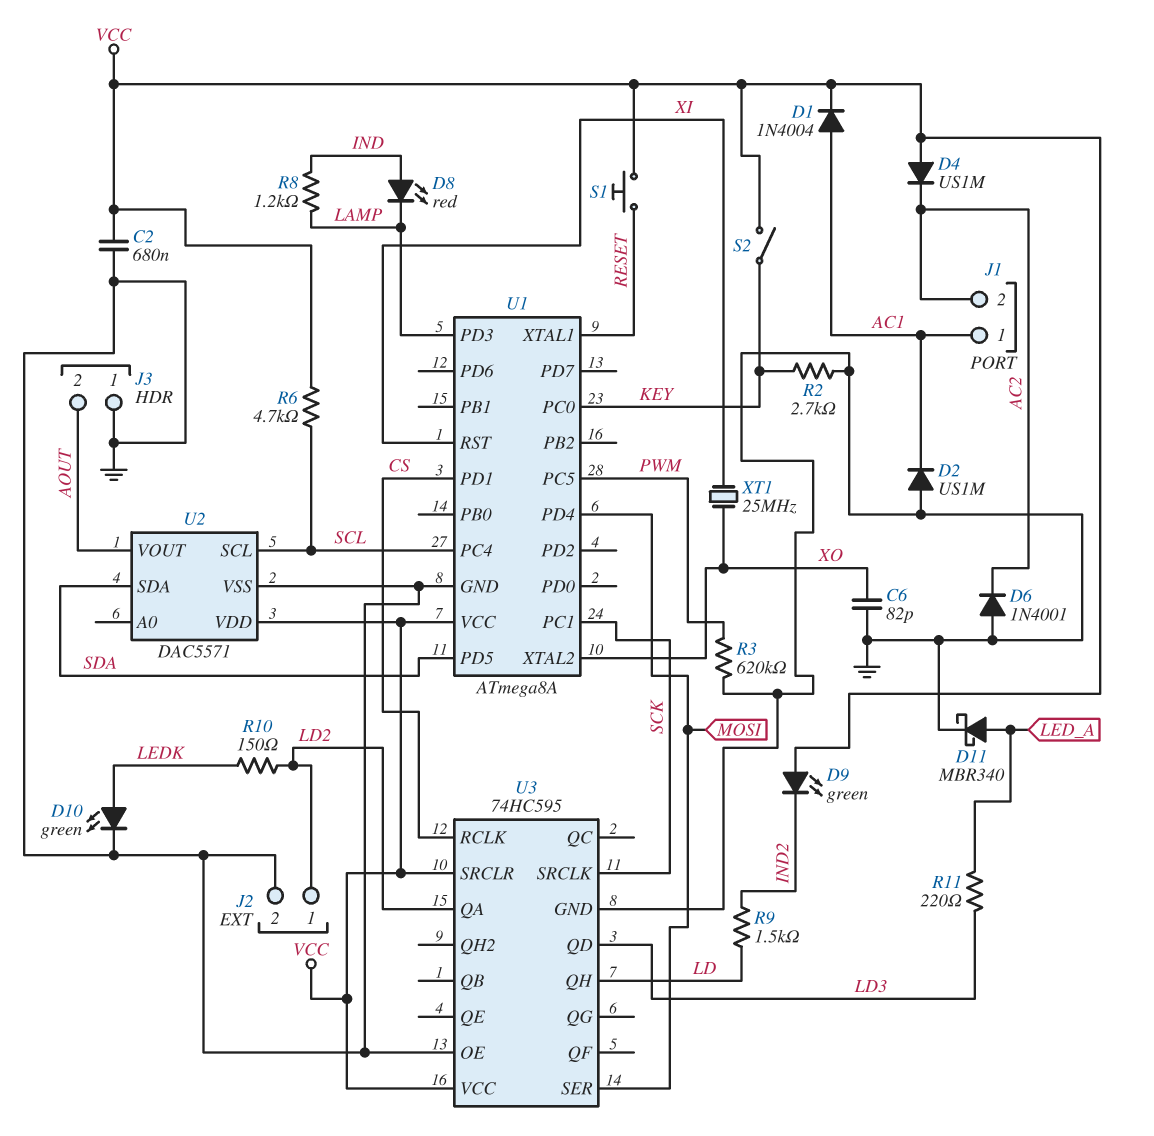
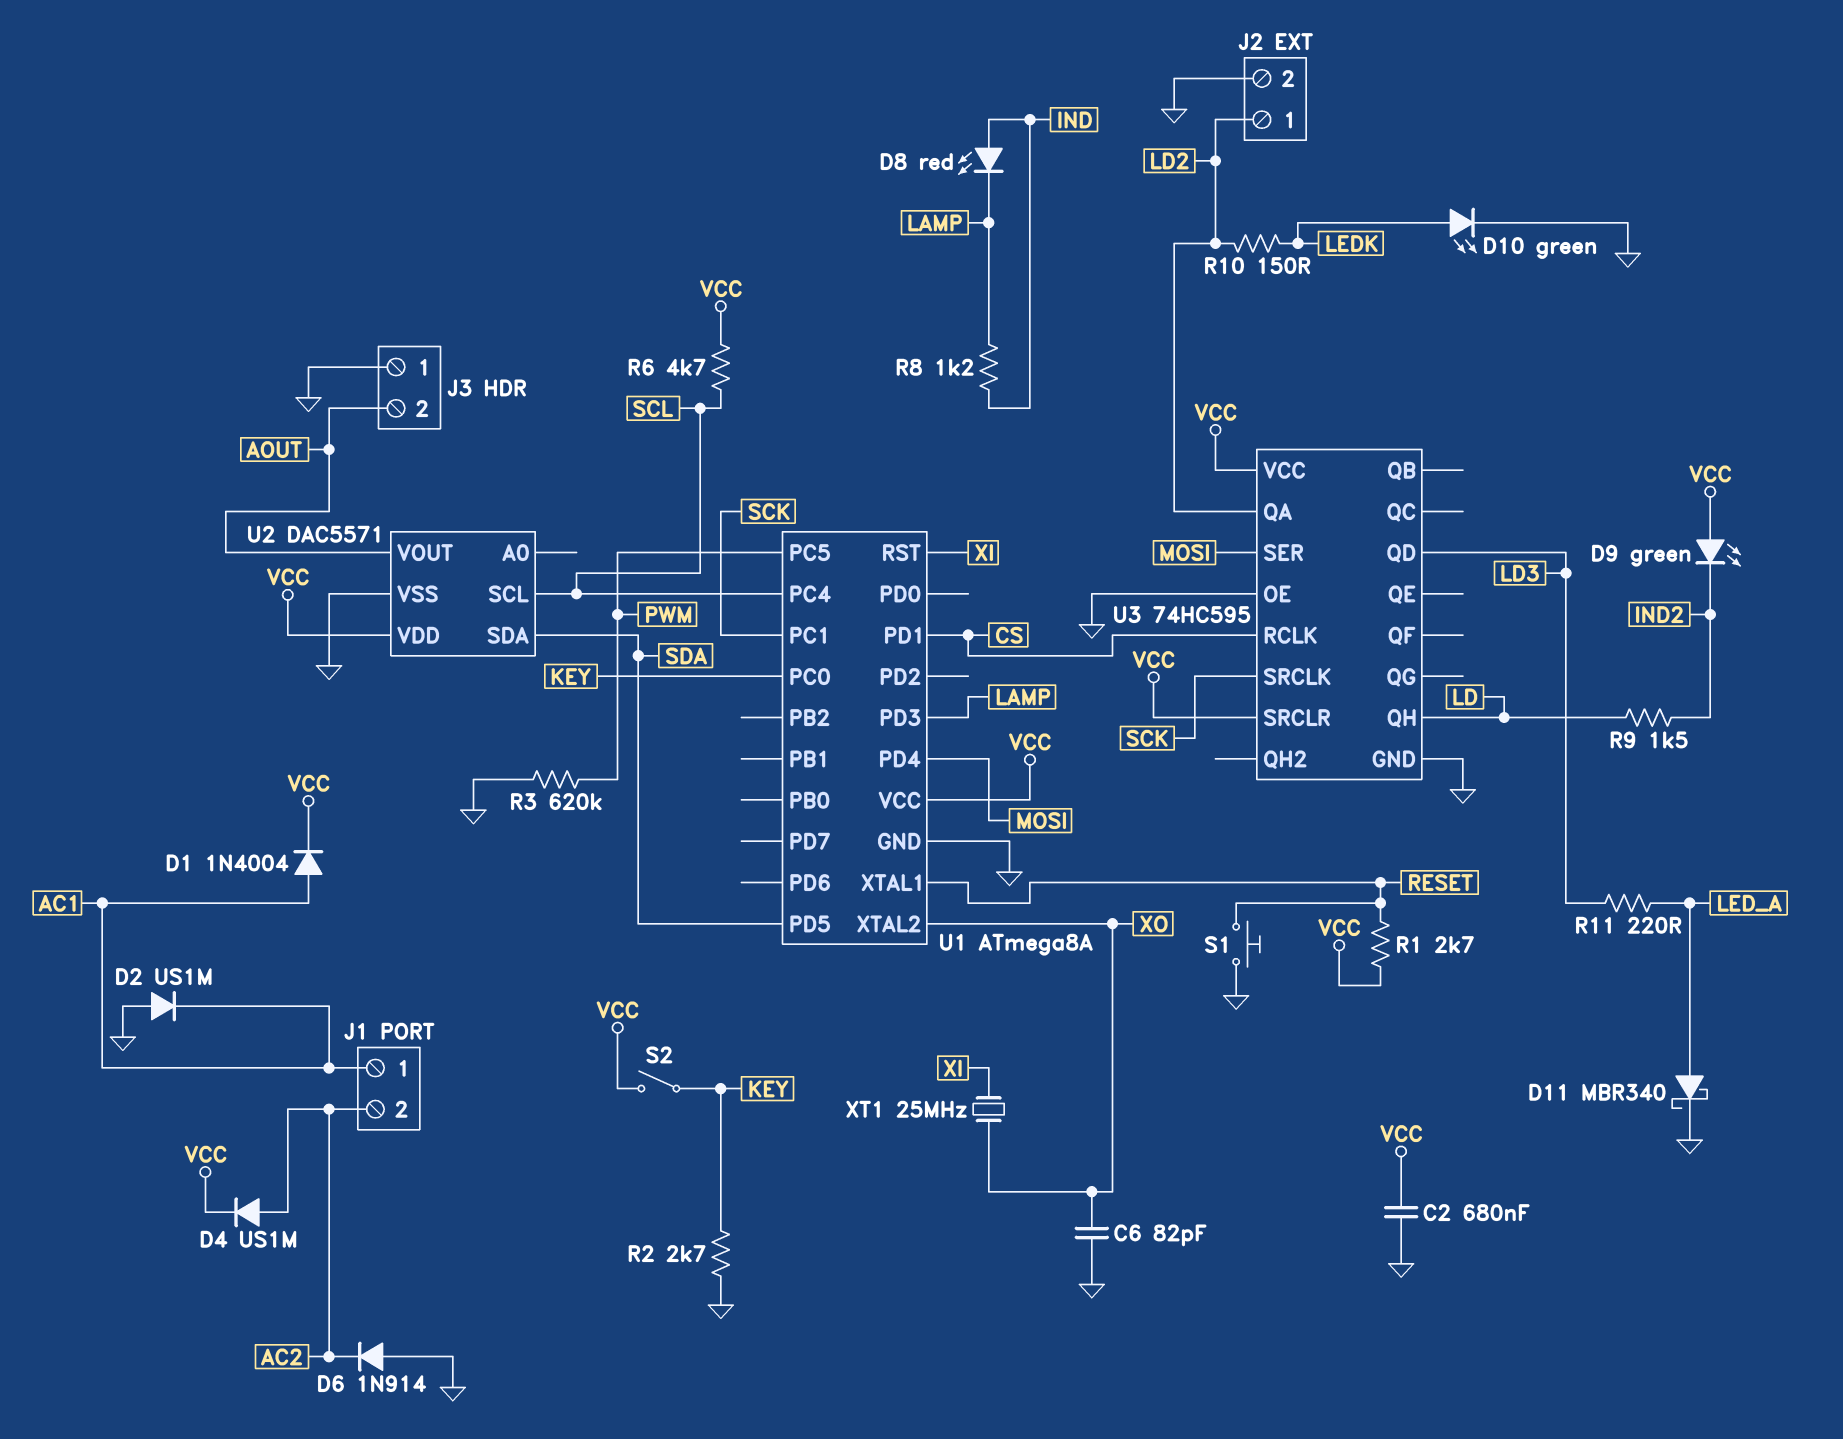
D4: diode US1M (A VCC, K AC2) -> diode US1M (A AC2, K VCC)
D6: diode 1N4001 (A GND, K AC2) -> diode 1N914 (A GND, K AC2)
R1: none -> 2.7k (RESET, VCC)
S1: button (RESET, VCC) -> button (GND, RESET)

